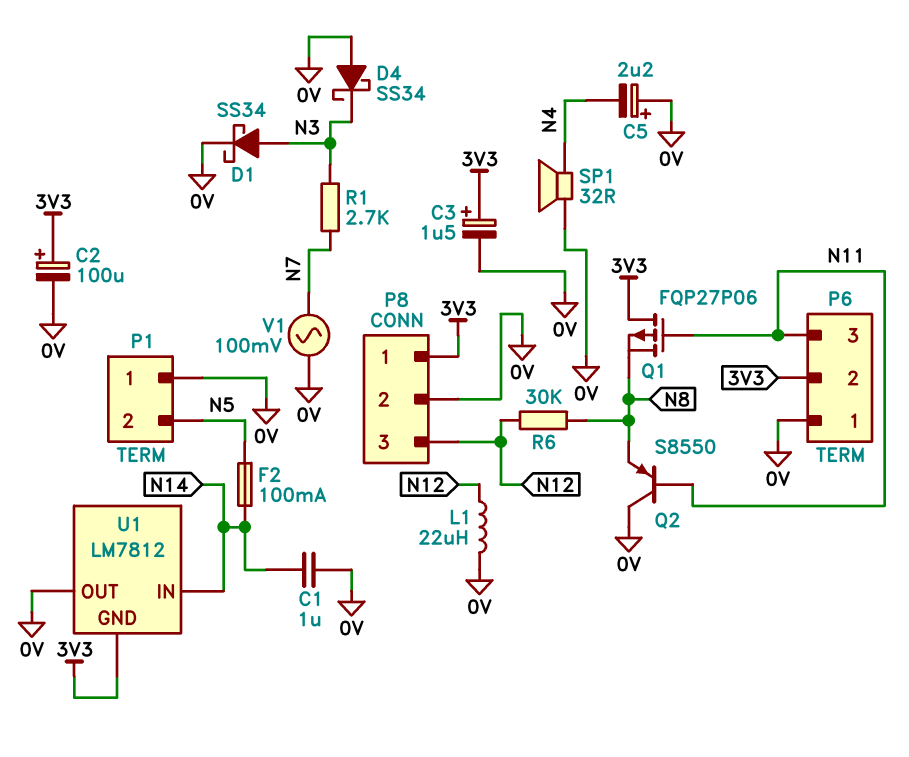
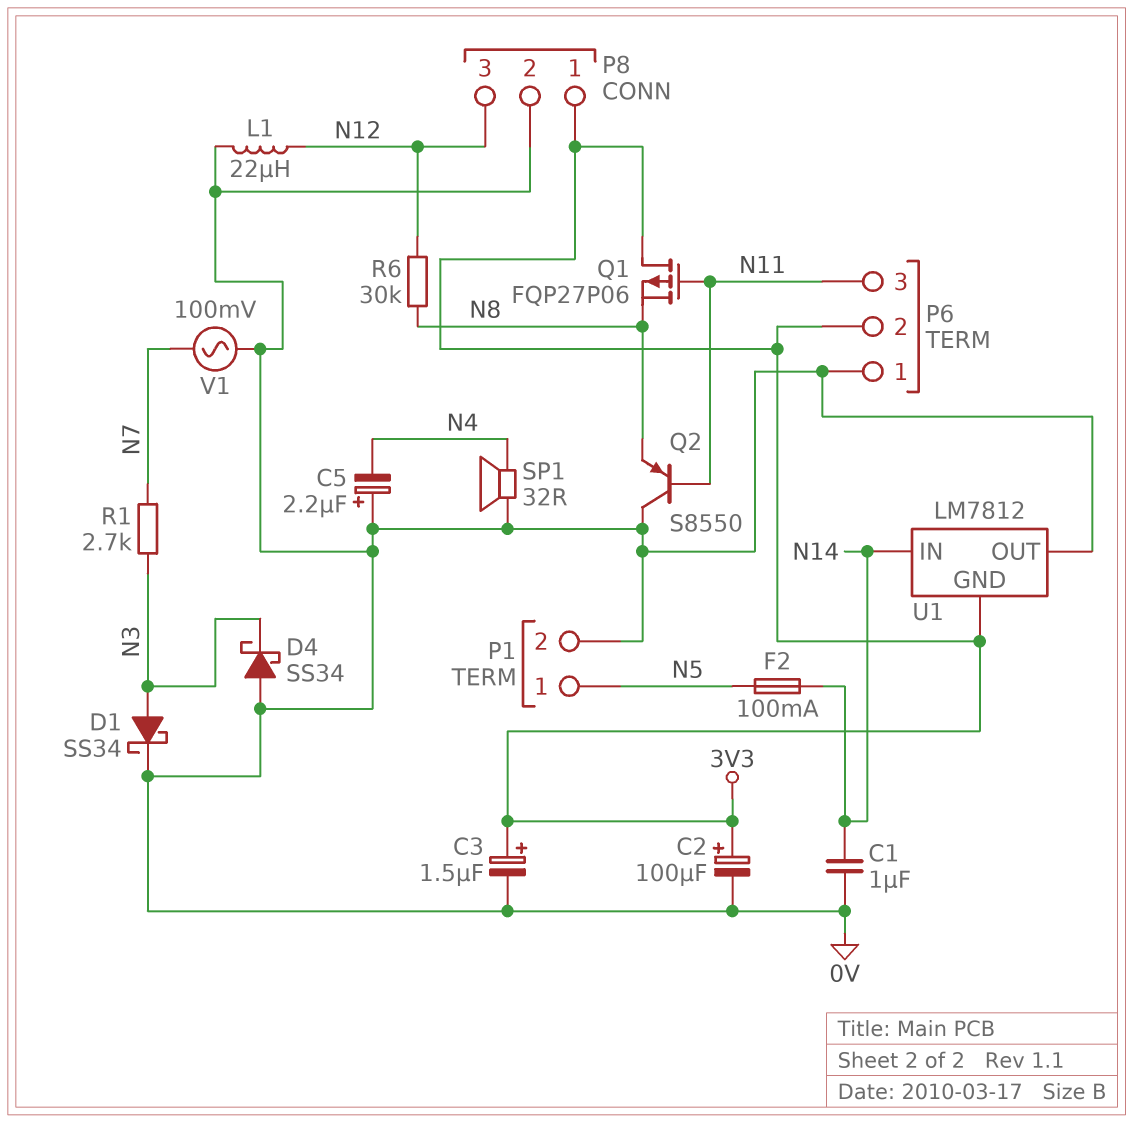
P1 pin 1: 0V -> N5
P1 pin 2: N5 -> 0V

